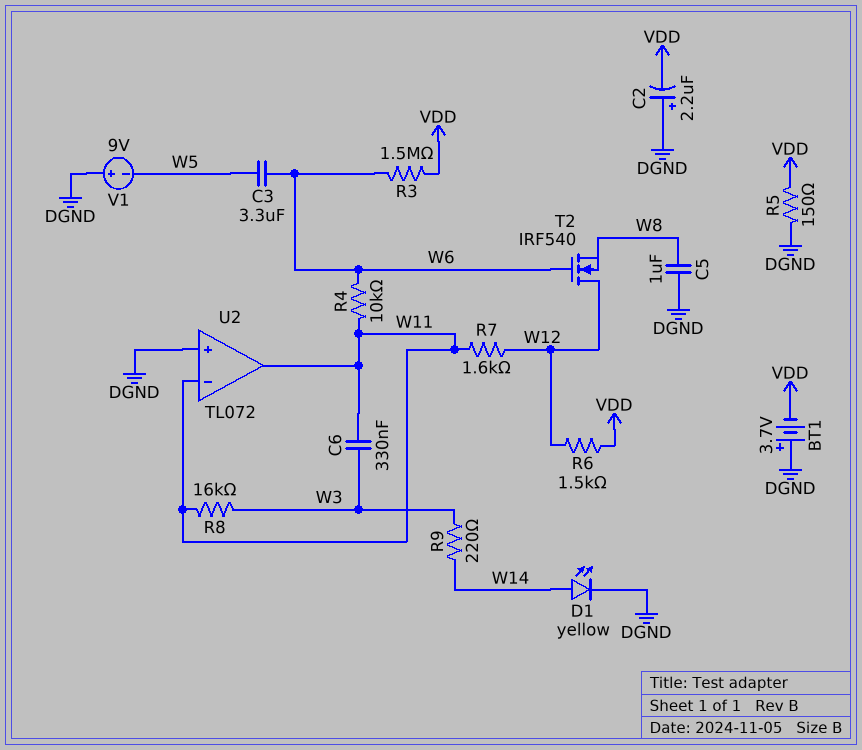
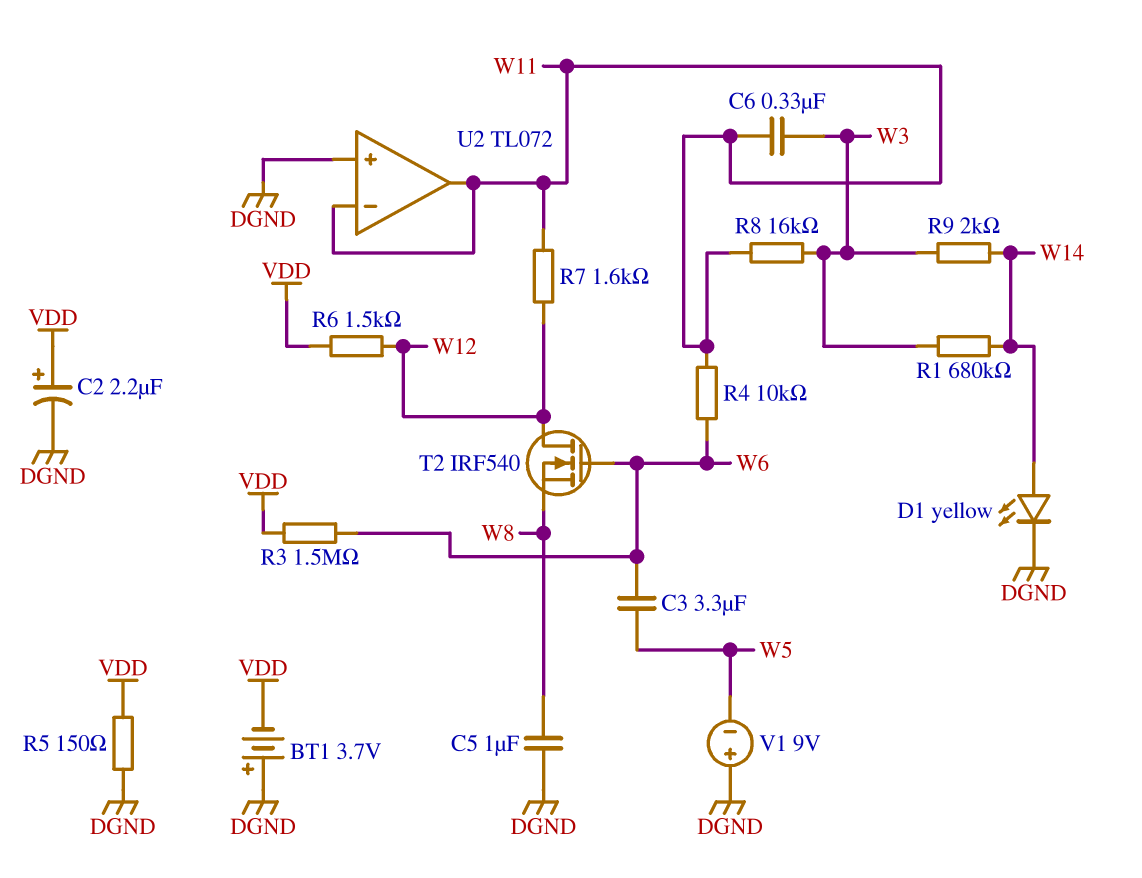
C2: 2.2uF (plus DGND, minus VDD) -> 2.2uF (plus VDD, minus DGND)
R1: none -> 680k (W3, W14)
R9: 220 (W3, W14) -> 2k (W3, W14)

